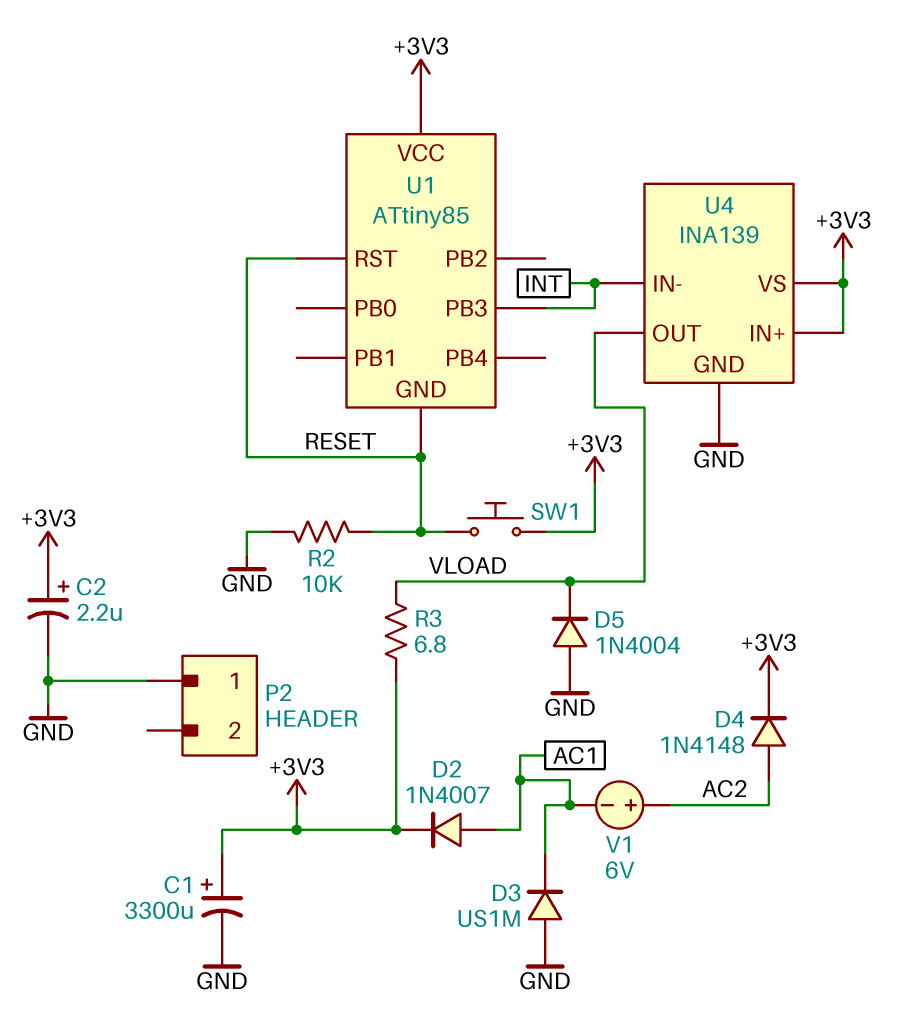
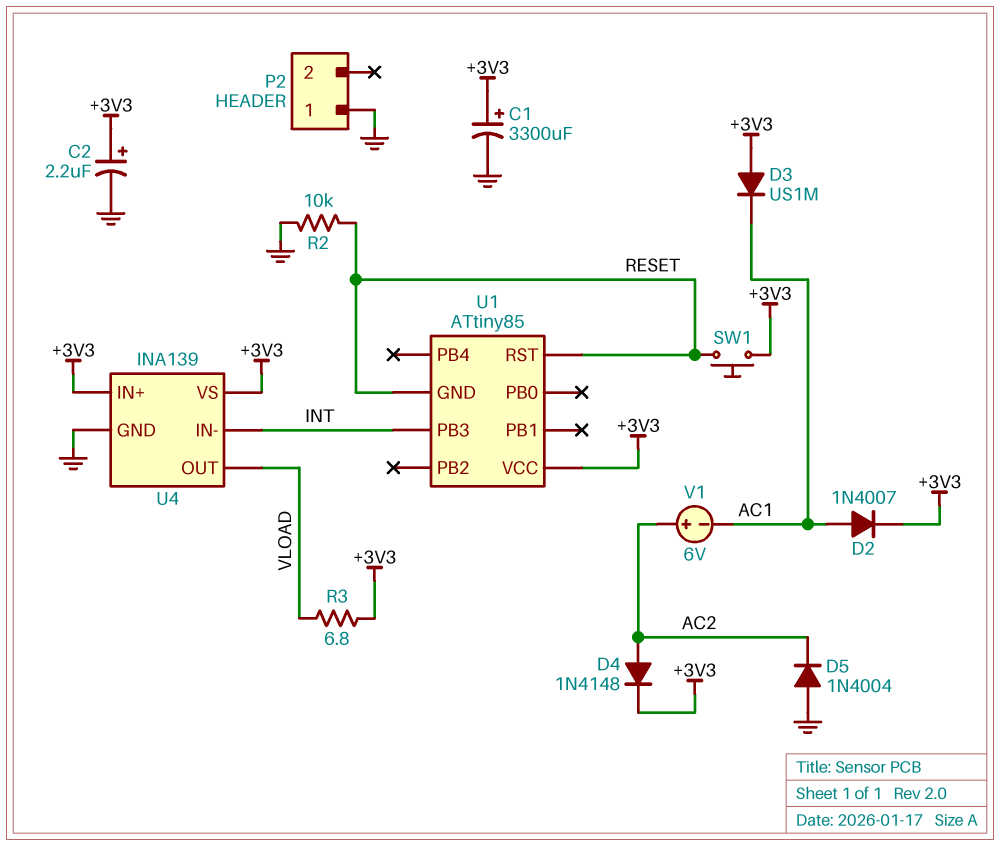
D3: diode US1M (A GND, K AC1) -> diode US1M (A +3V3, K AC1)
D5: diode 1N4004 (A GND, K VLOAD) -> diode 1N4004 (A GND, K AC2)

